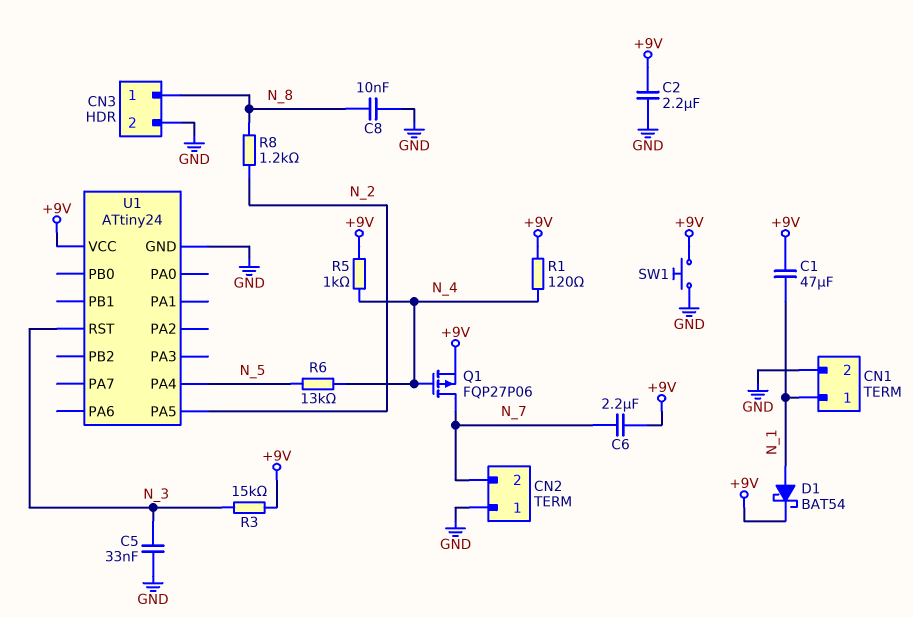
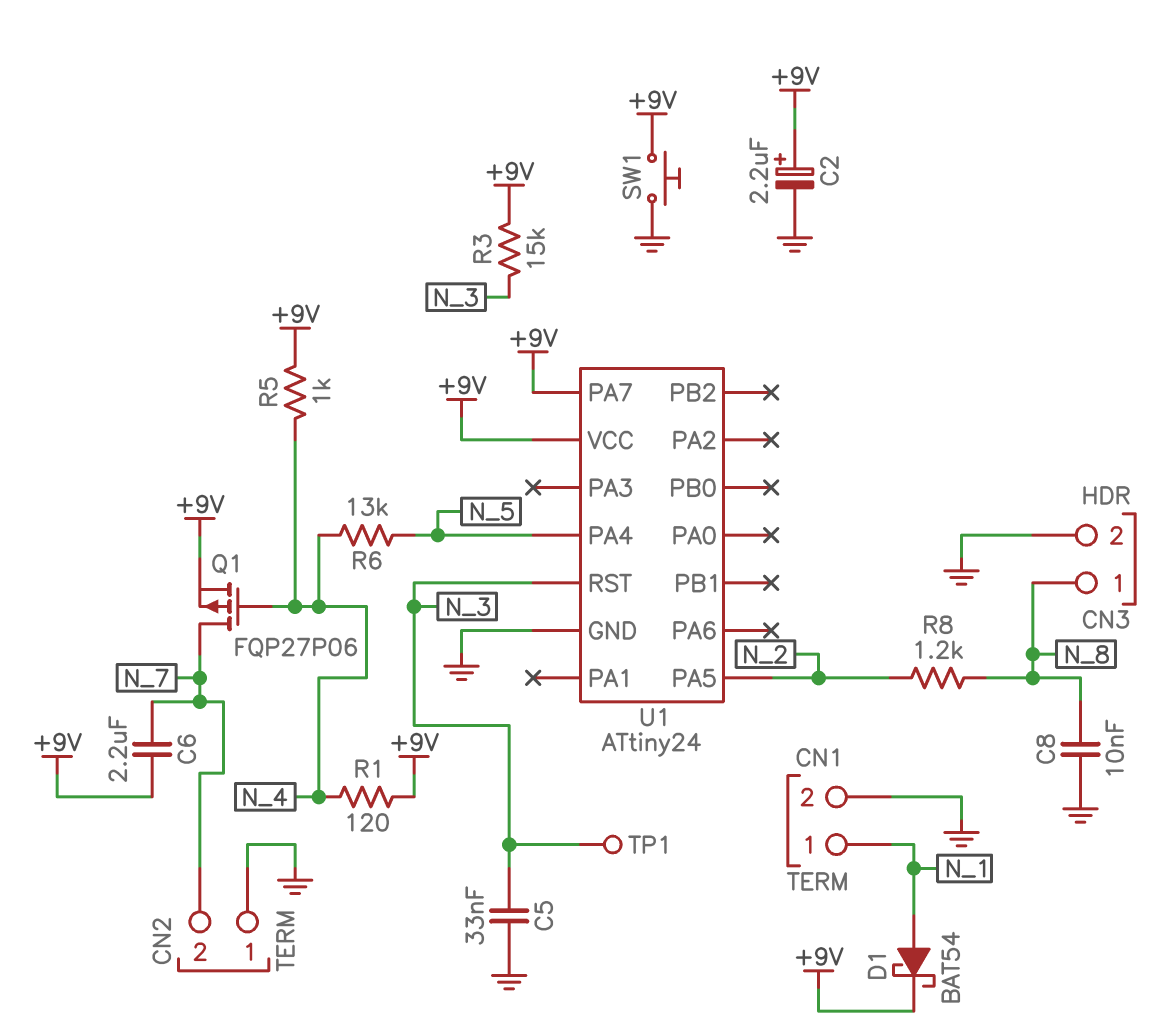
C1: 47uF (+9V, N_1) -> none
C2: 2.2uF (+9V, GND) -> 2.2uF (plus +9V, minus GND)
TP1: none -> test point (N_3)
U1 pin PA7: none -> +9V

